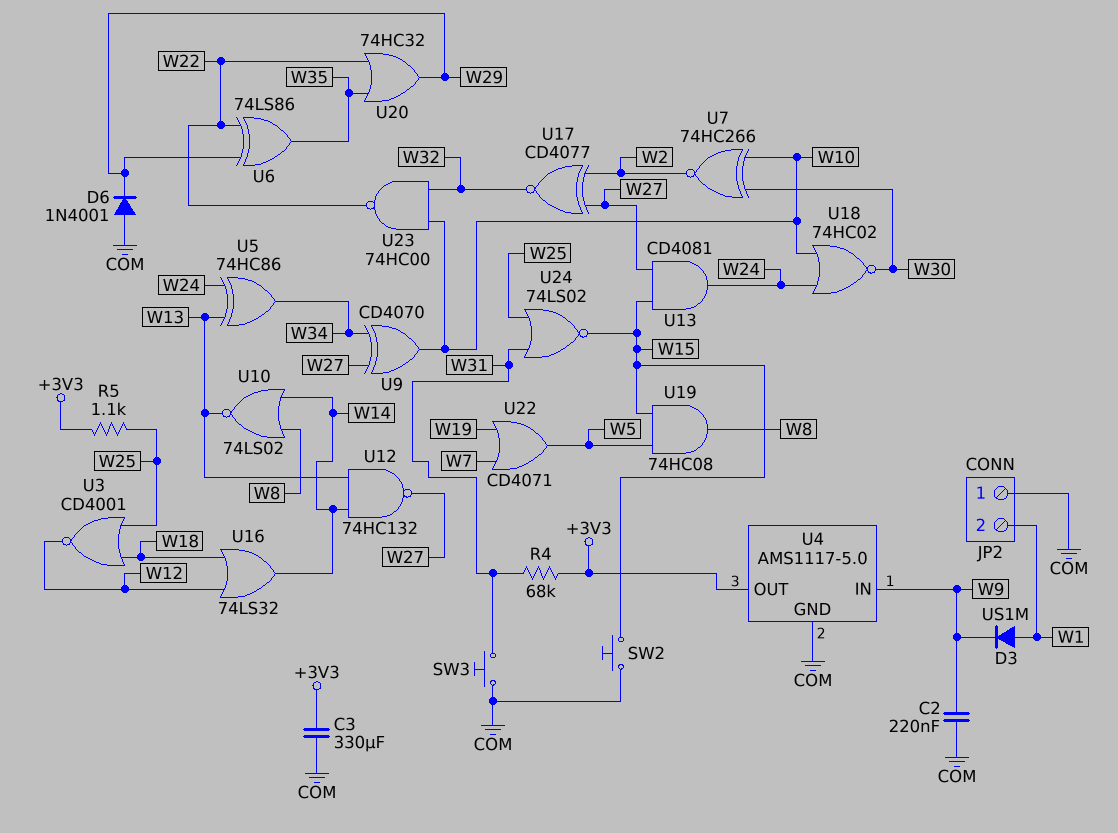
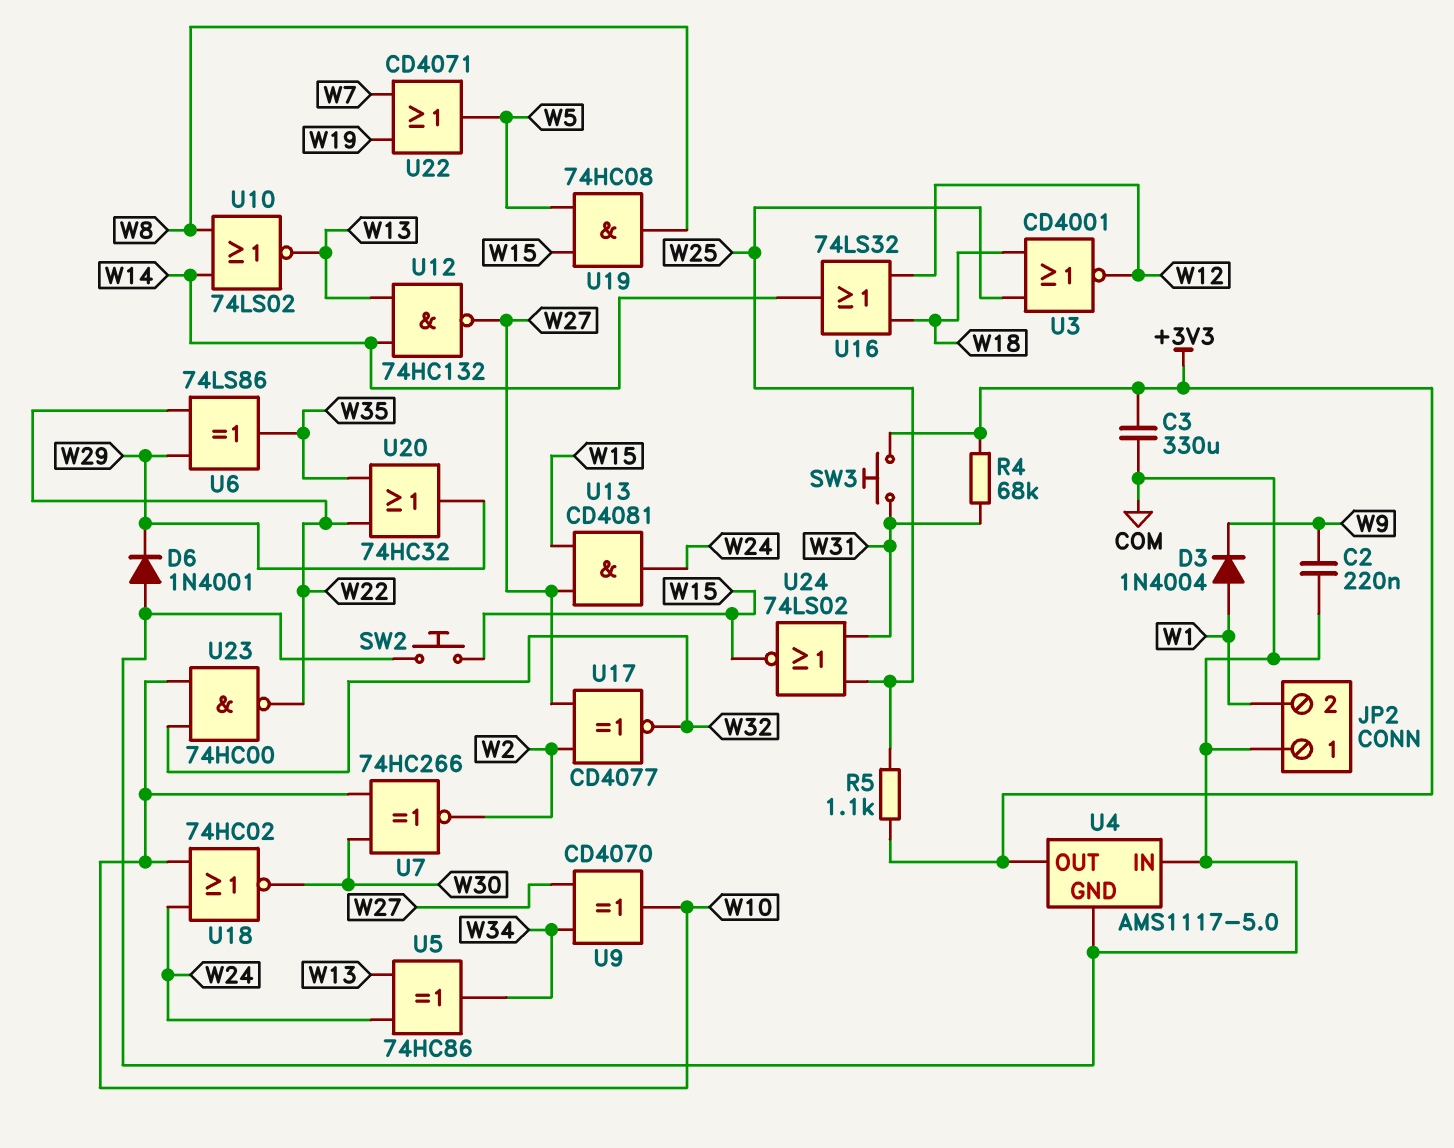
D3: diode US1M (A W1, K W9) -> diode 1N4004 (A W1, K W9)
SW3: button (COM, W31) -> button (+3V3, W31)
U4 pin IN: W9 -> COM

